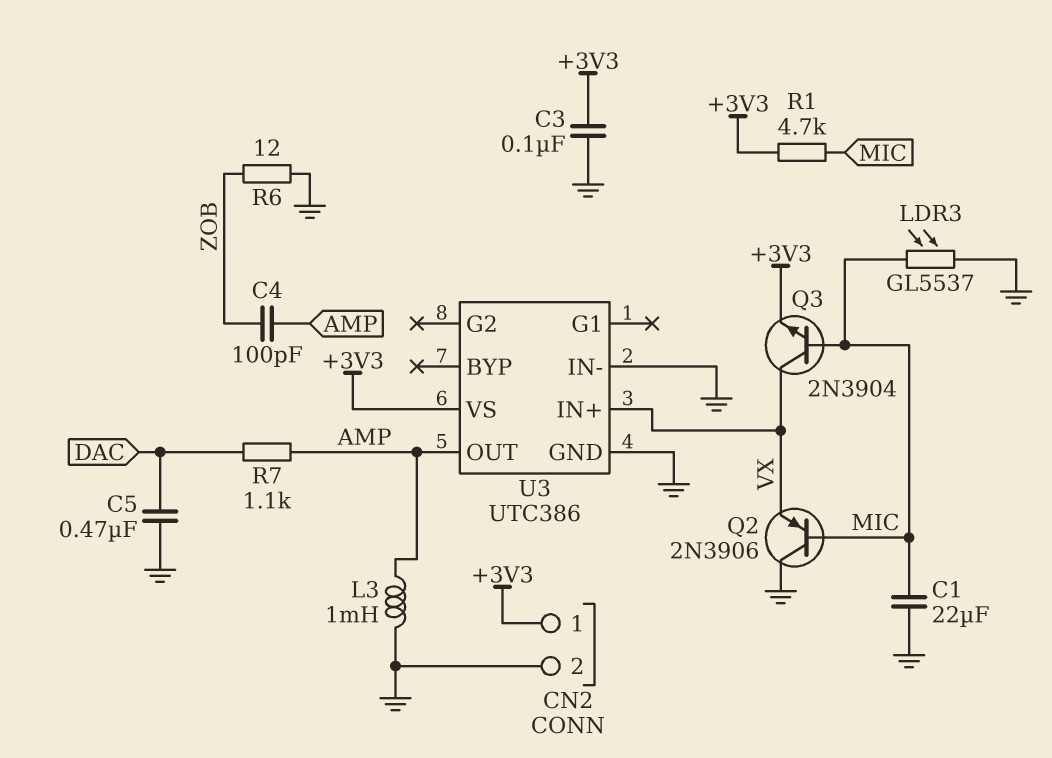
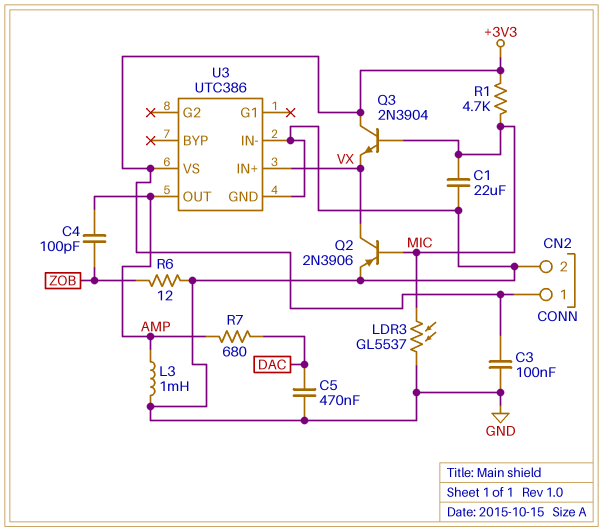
Q2: PNP 2N3906 (B MIC, C GND, E VX) -> PNP 2N3906 (B MIC, C VX, E GND)
Q3: NPN 2N3904 (B MIC, C VX, E +3V3) -> NPN 2N3904 (B MIC, C +3V3, E VX)
R7: 1.1k (AMP, DAC) -> 680 (AMP, DAC)

